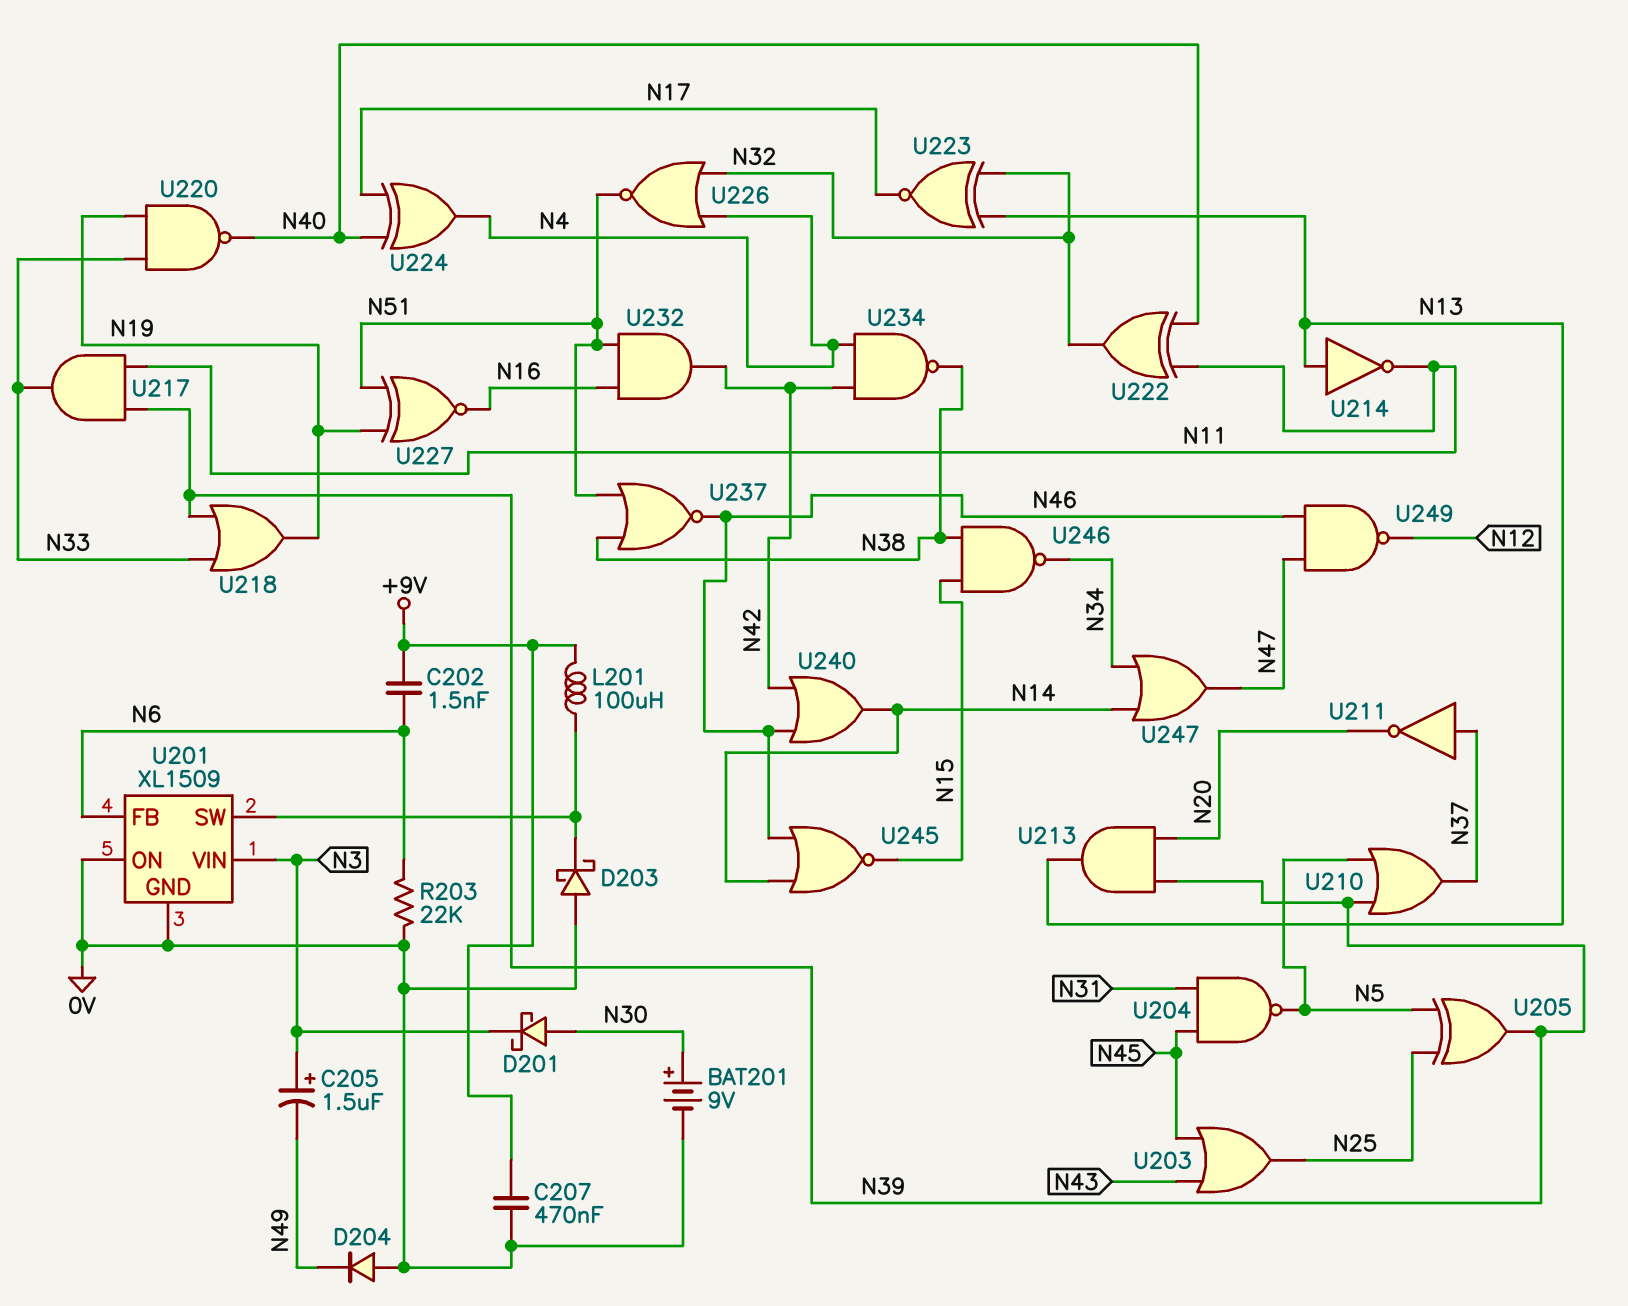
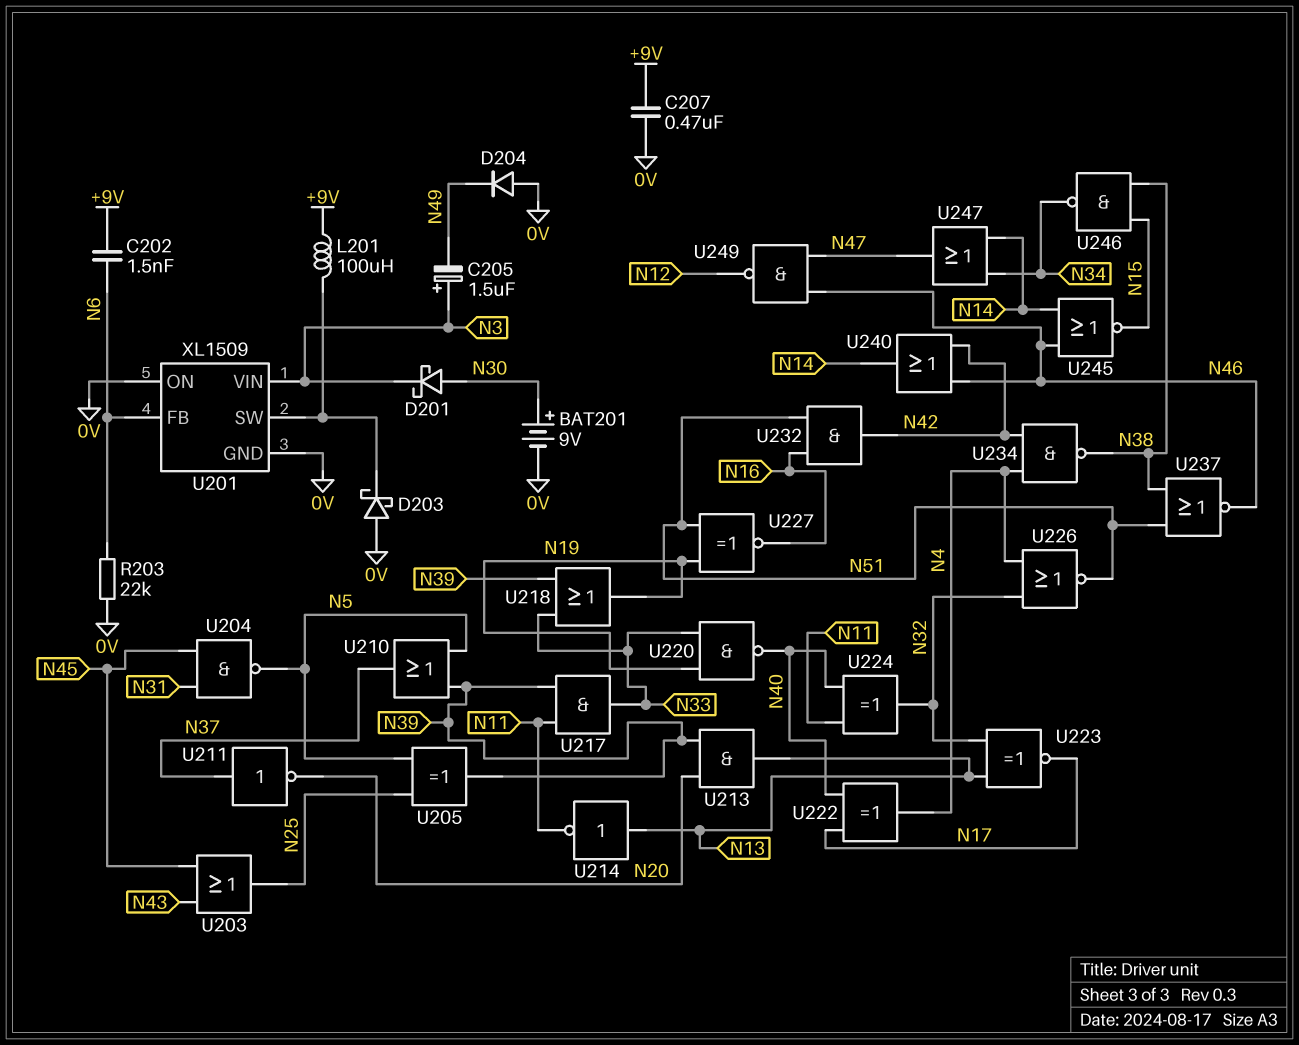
U222: XOR (in N11, in N40, out N32) -> XOR (in N17, in N40, out N4)
U224: XOR (in N17, in N40, out N4) -> XOR (in N11, in N40, out N32)

